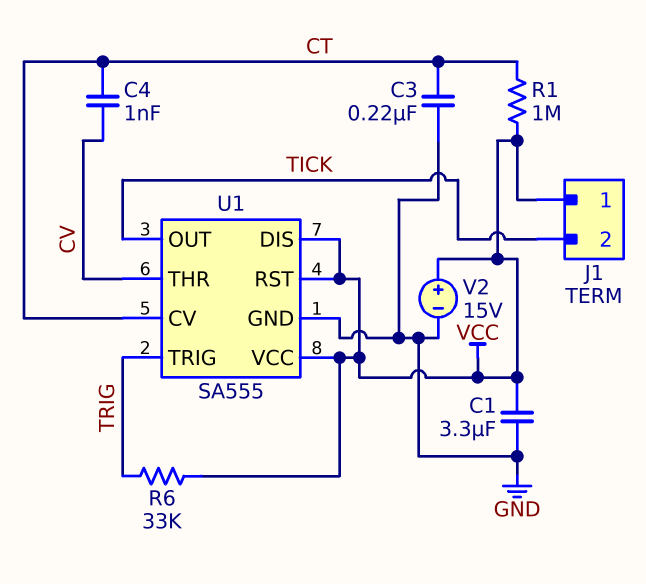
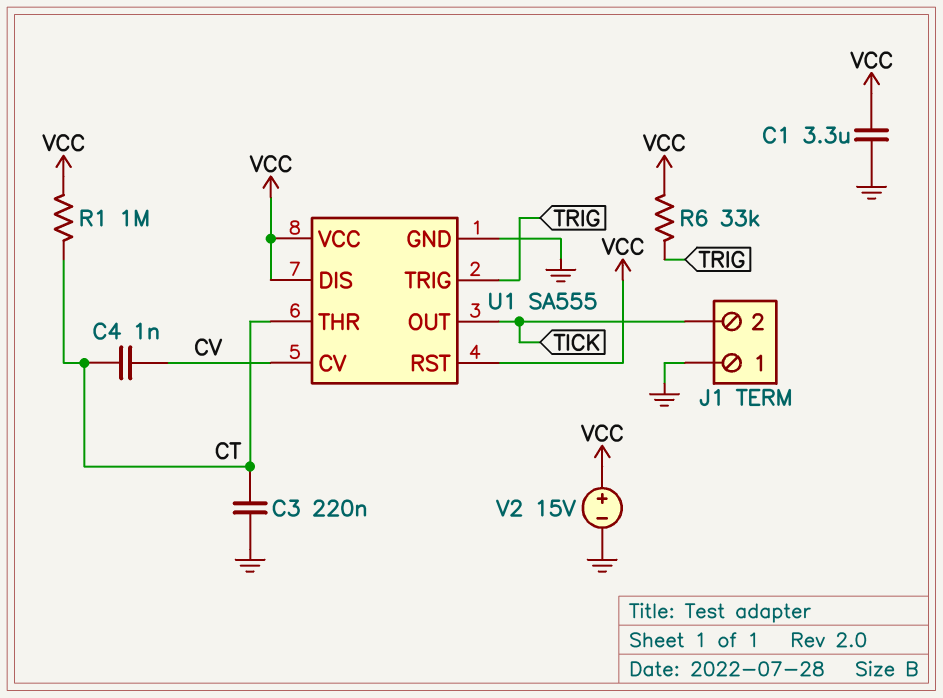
J1 pin 1: VCC -> GND
U1 pin CV: CT -> CV
U1 pin THR: CV -> CT

